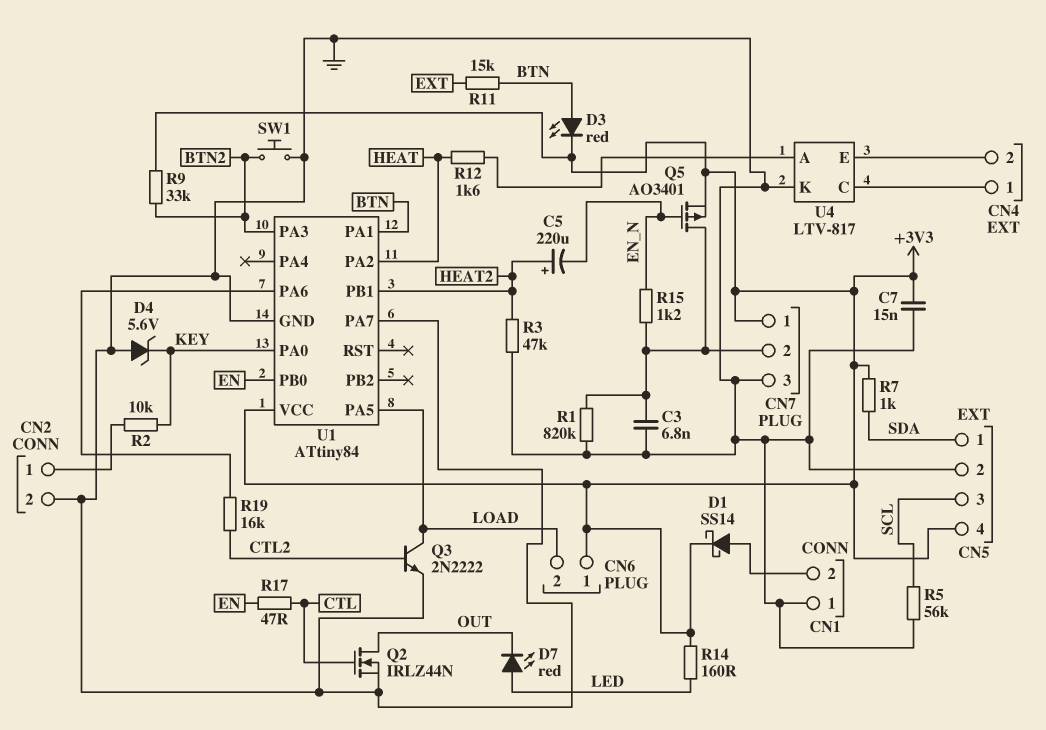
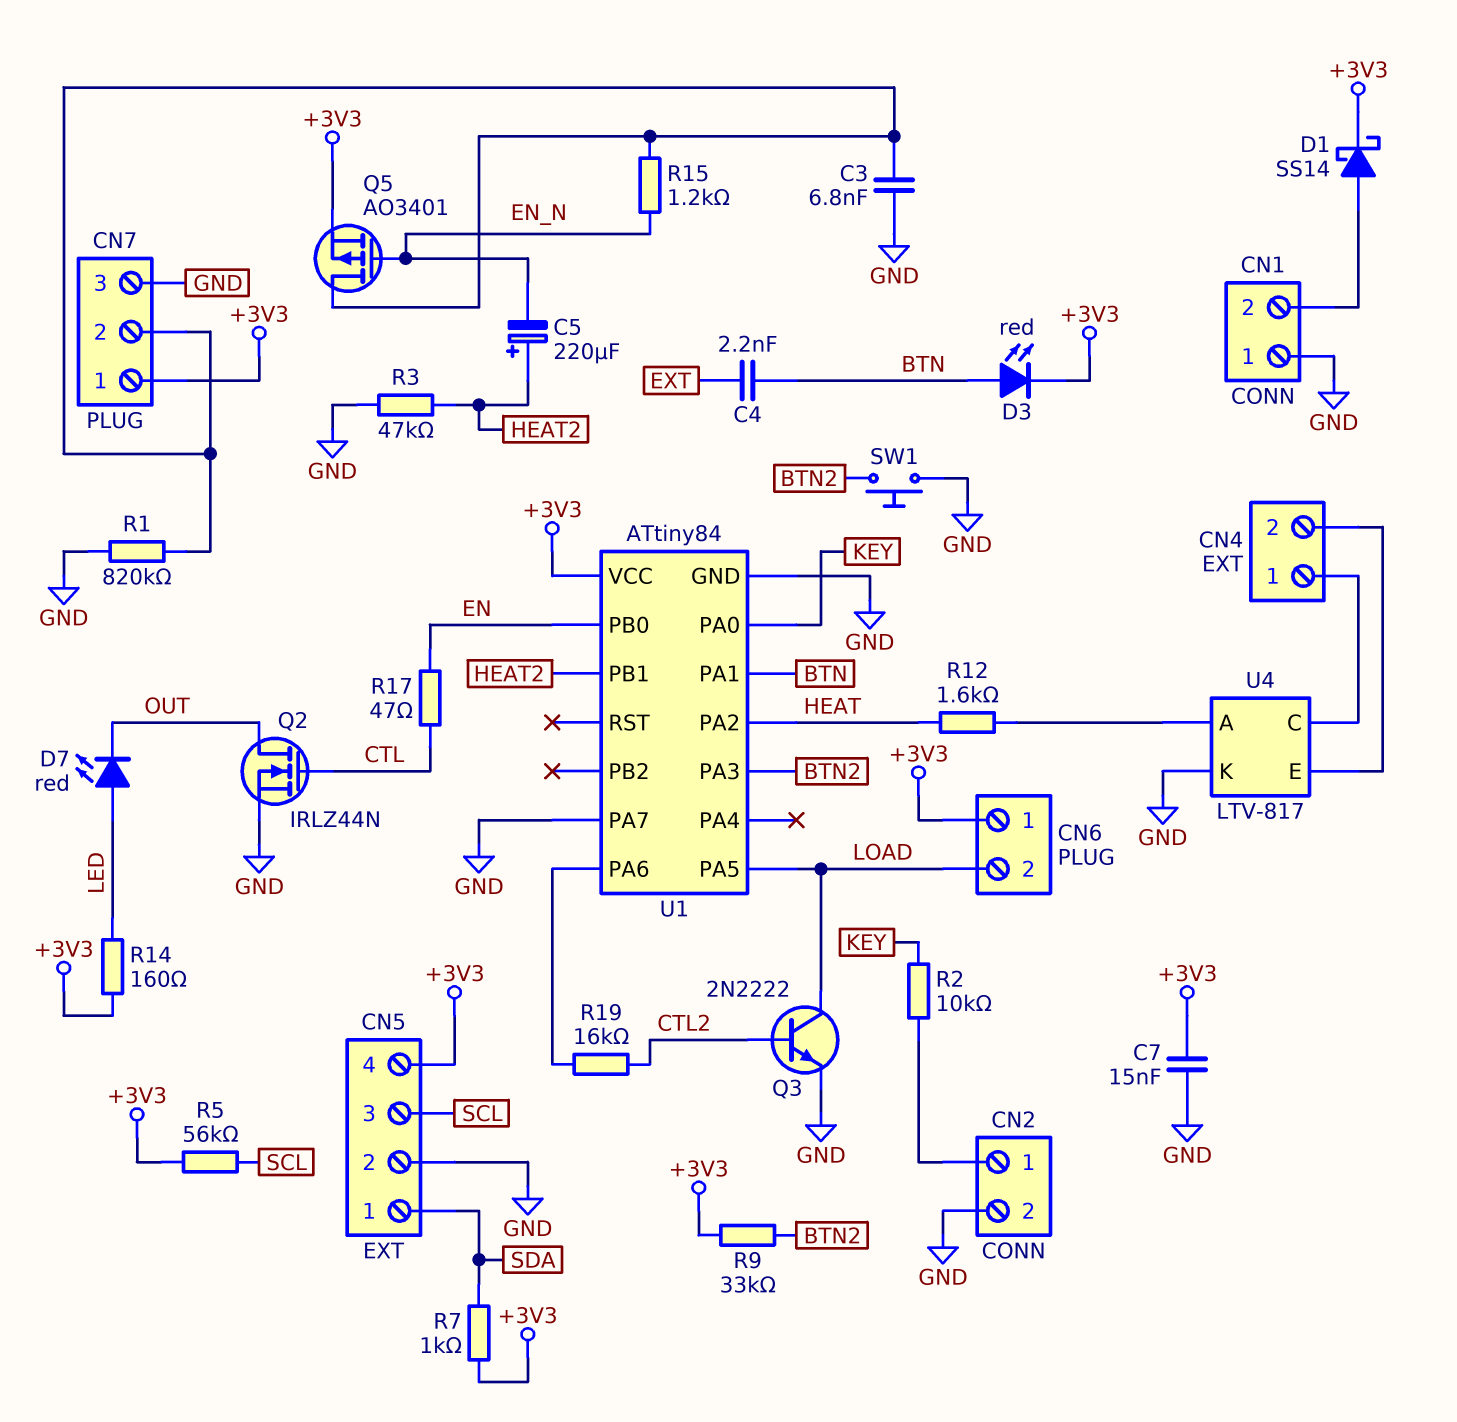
C4: none -> 2.2nF (BTN, EXT)
D4: zener 5.6V (A GND, K KEY) -> none
R5: 56k (GND, SCL) -> 56k (+3V3, SCL)
R11: 15k (BTN, EXT) -> none

